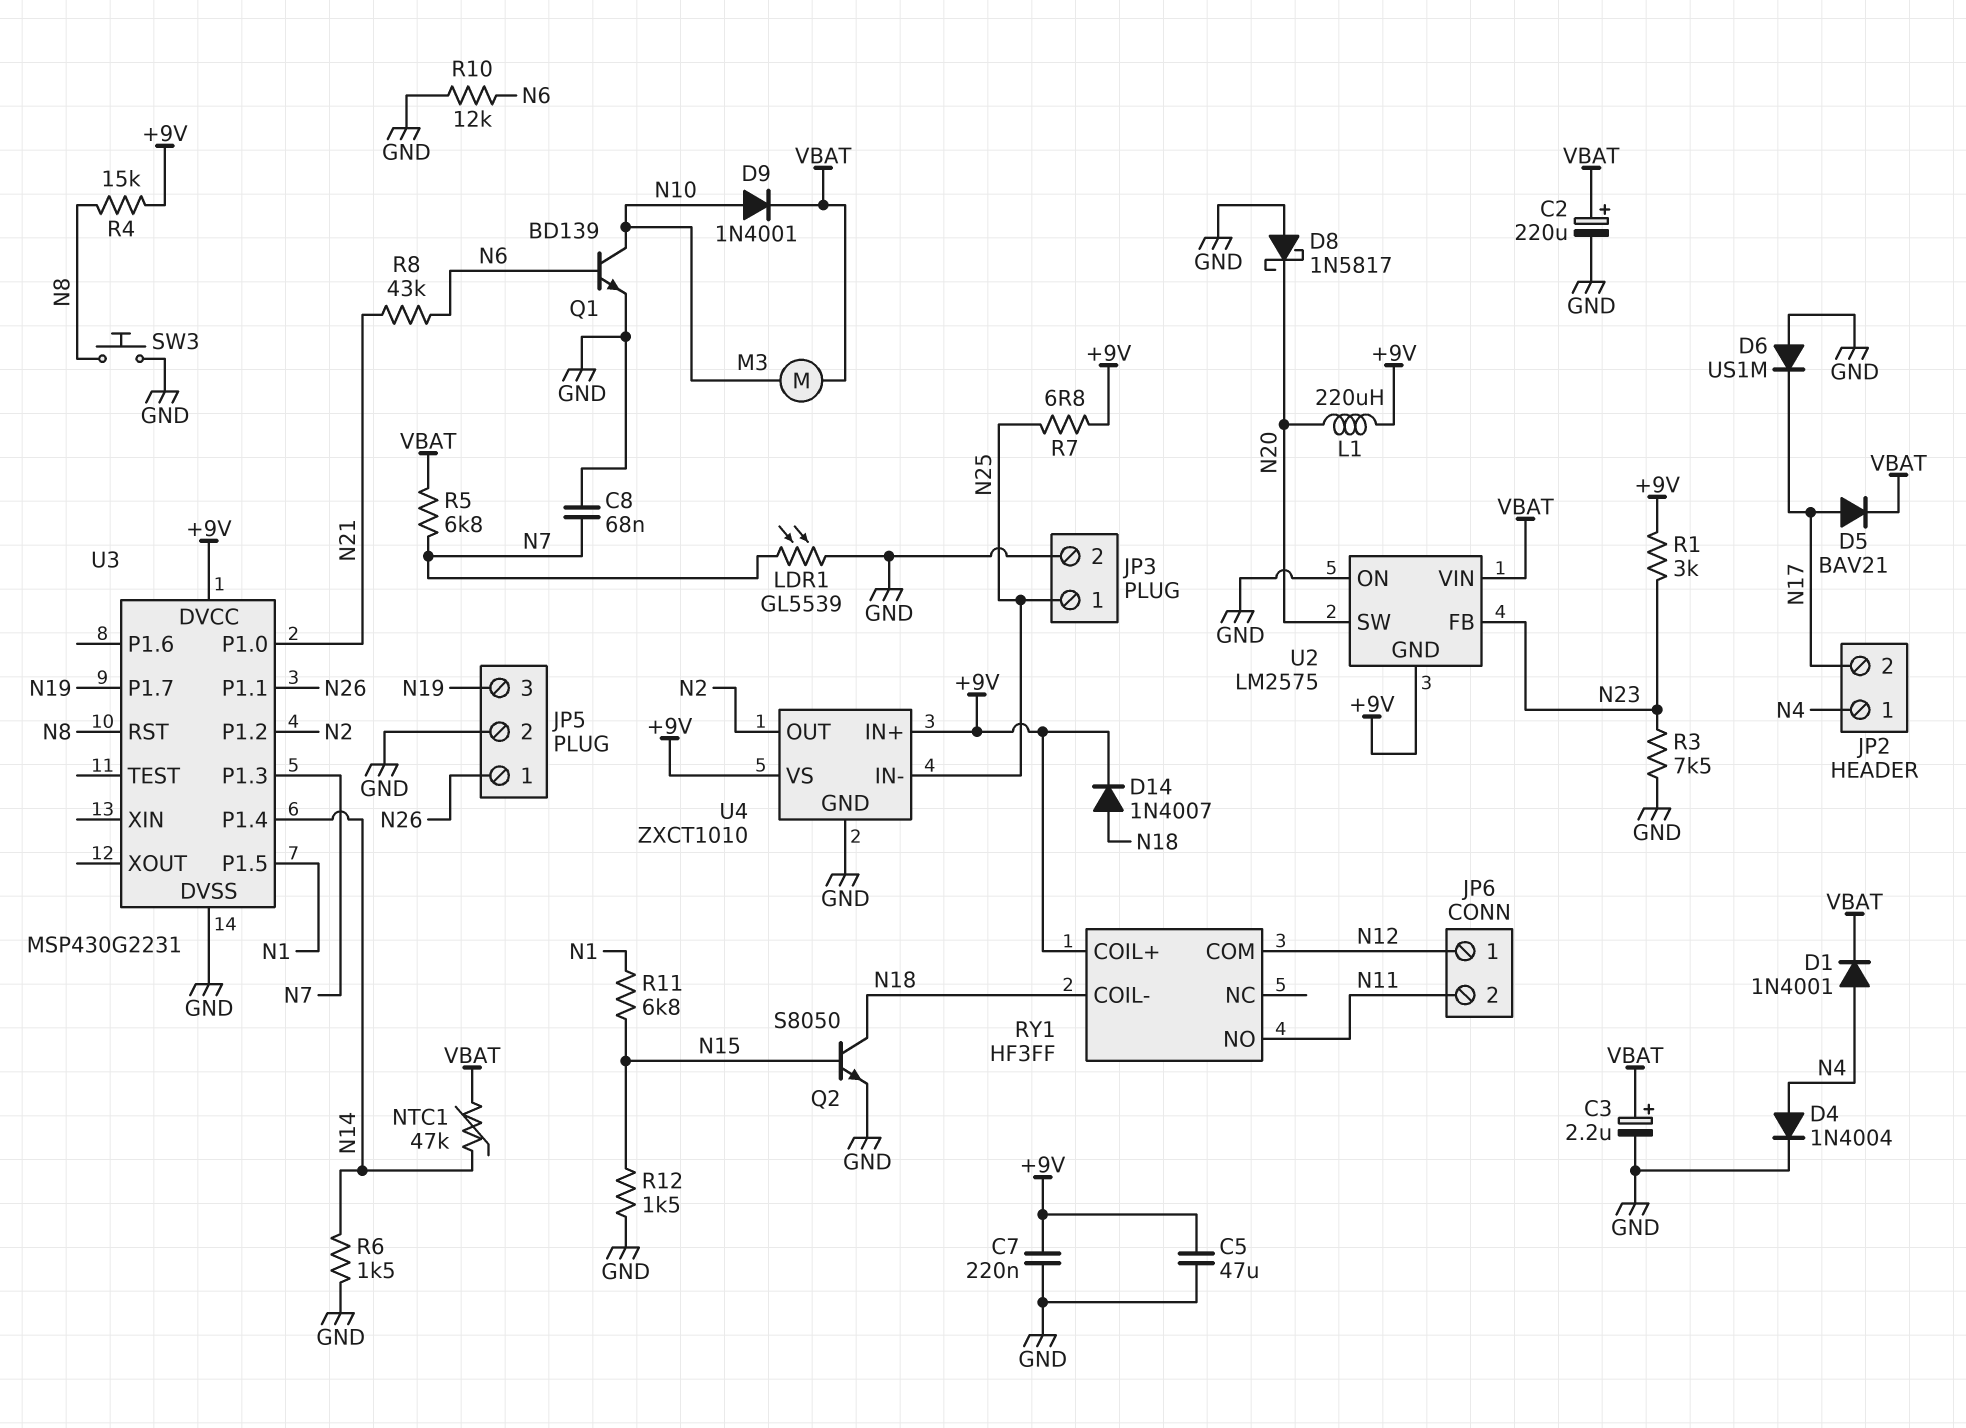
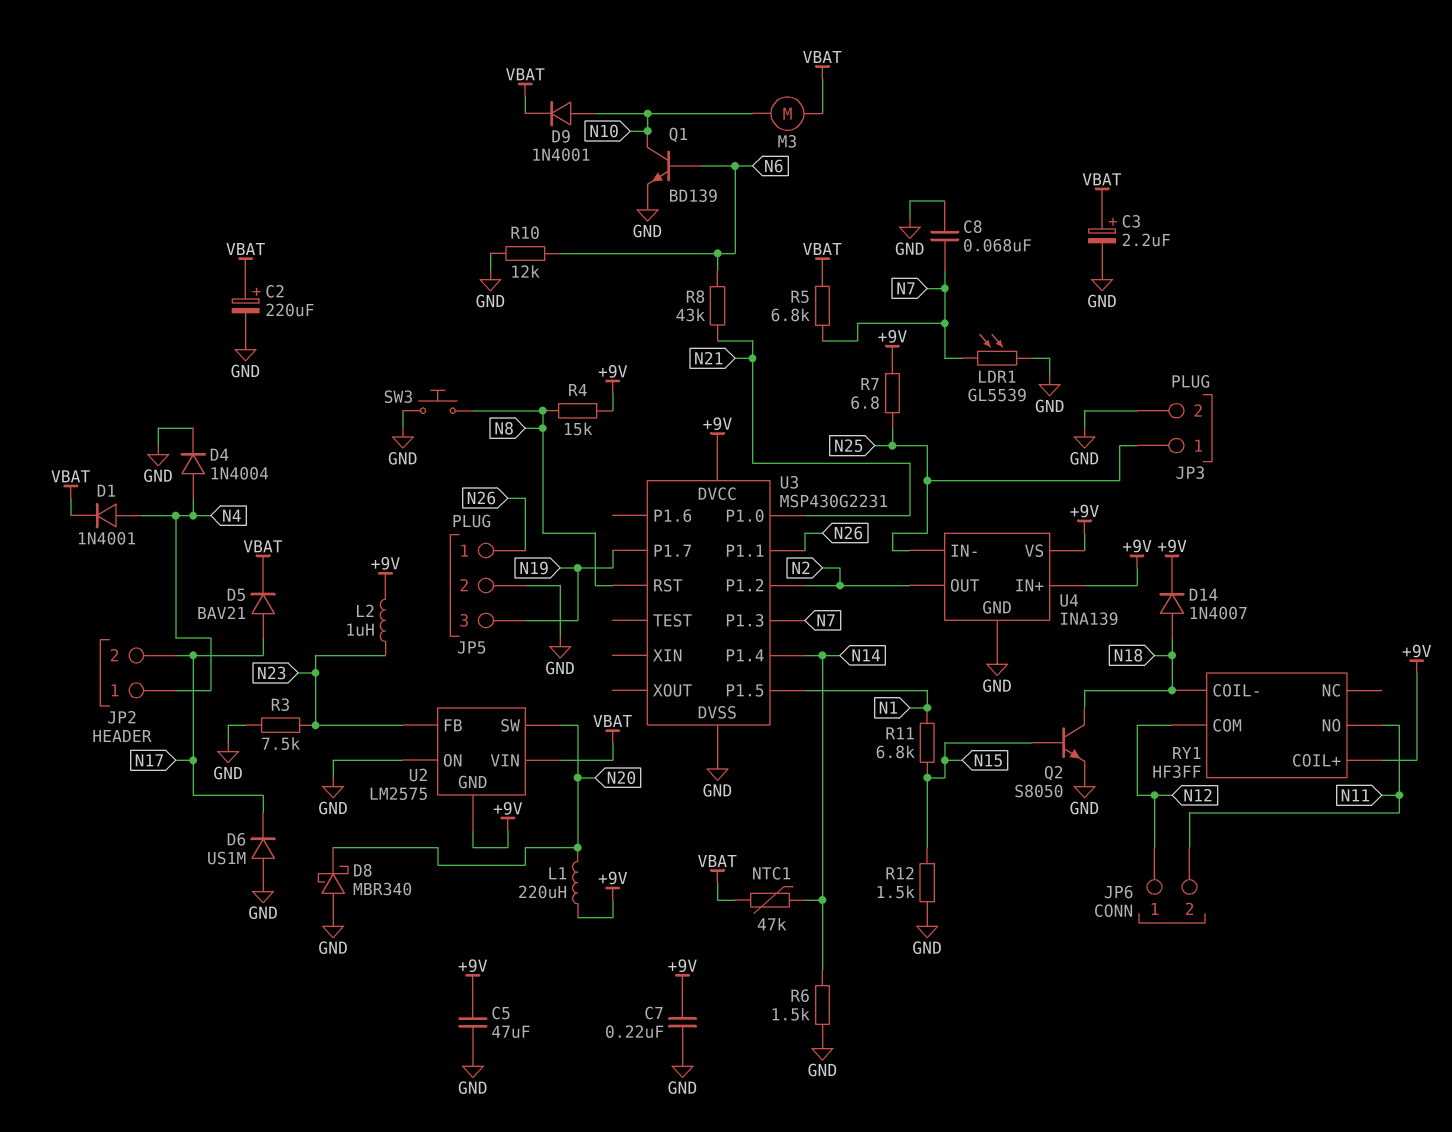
D8: schottky 1N5817 (A GND, K N20) -> schottky MBR340 (A GND, K N20)
L2: none -> 1uH (+9V, N23)
R1: 3k (+9V, N23) -> none
U4: ZXCT1010 -> INA139

